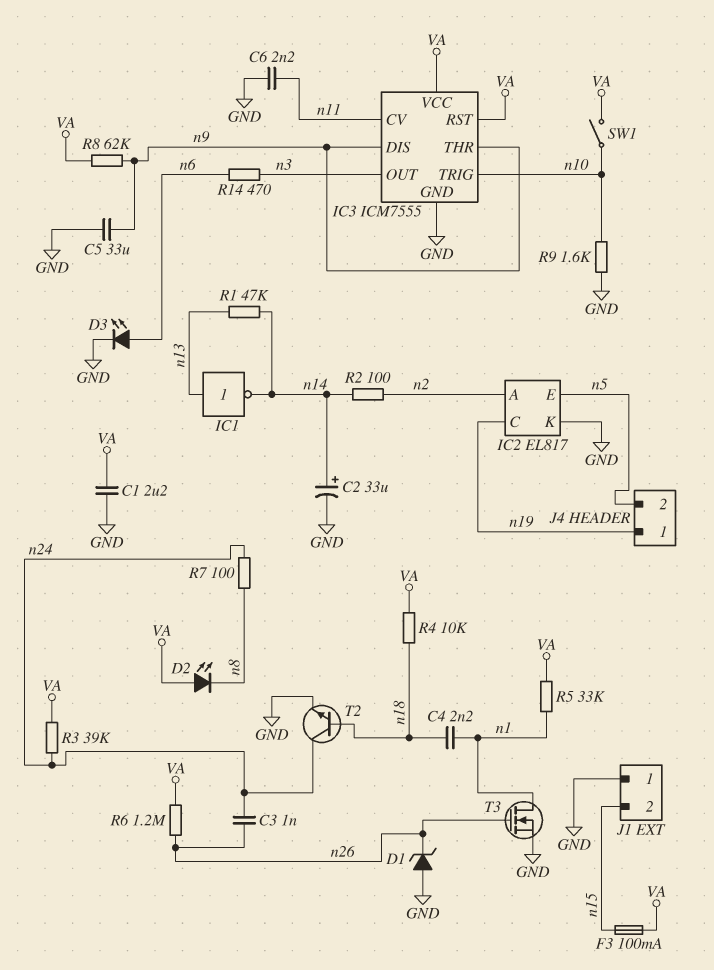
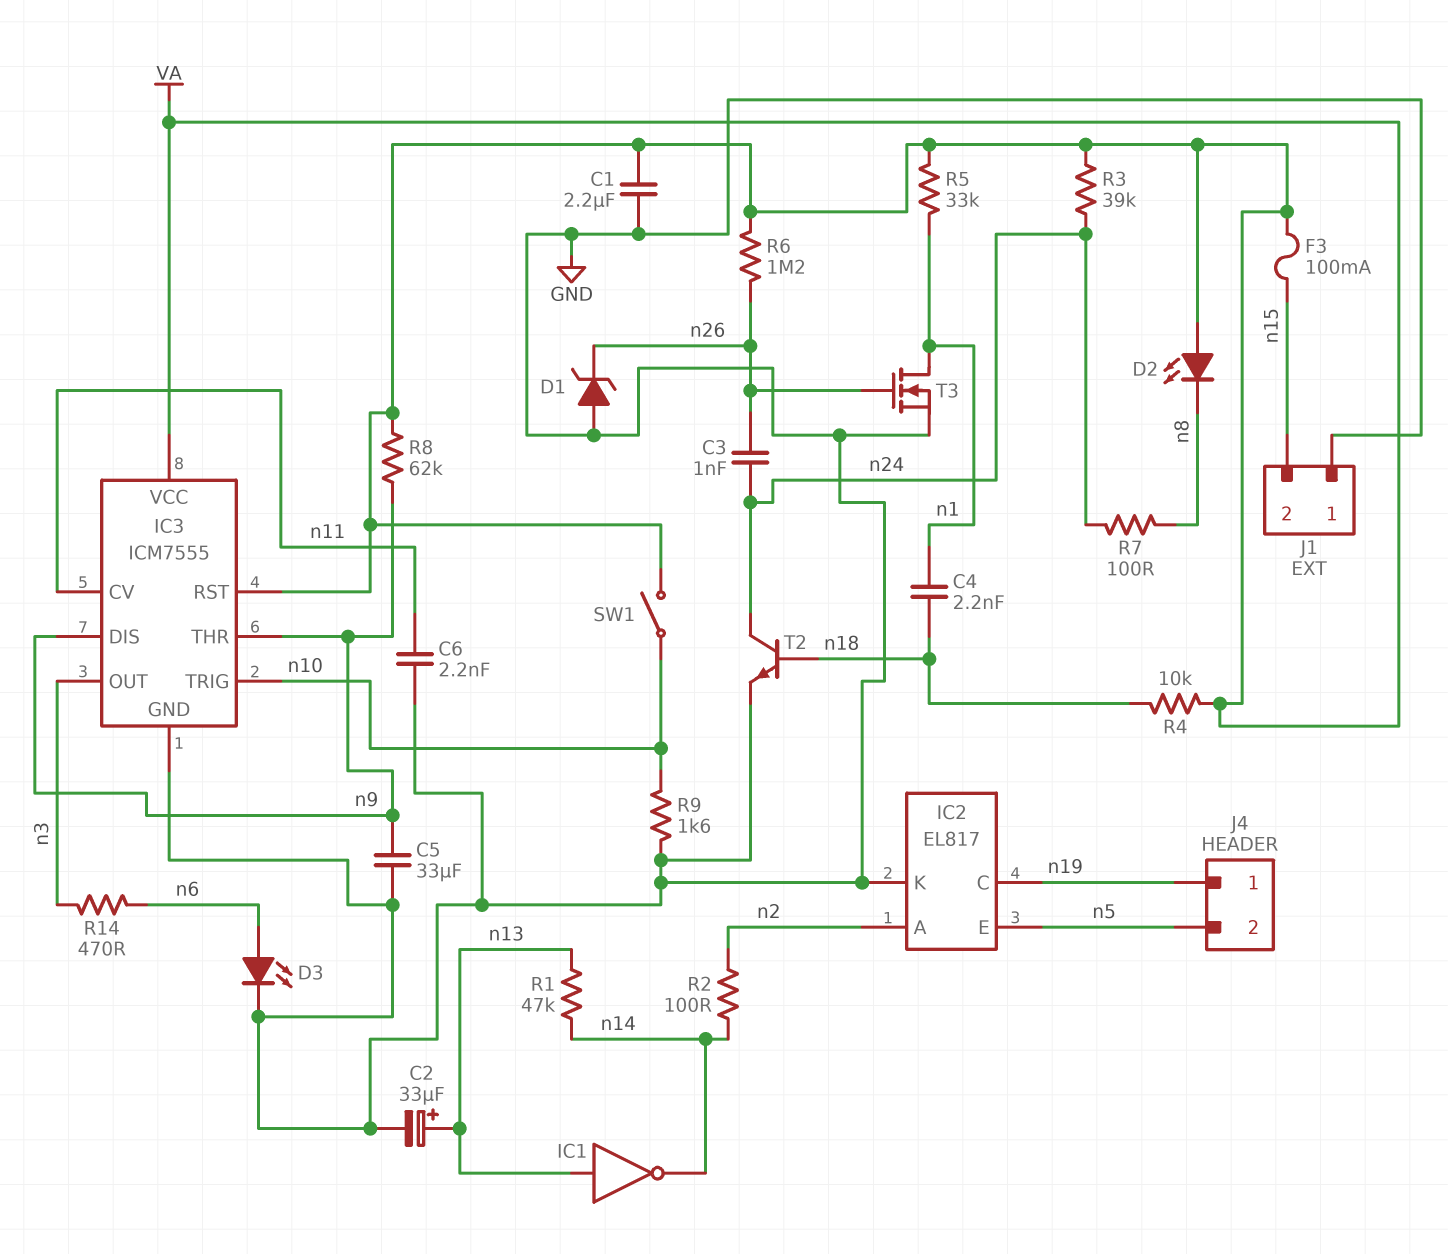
C2: 33uF (plus n14, minus GND) -> 33uF (plus n13, minus GND)

